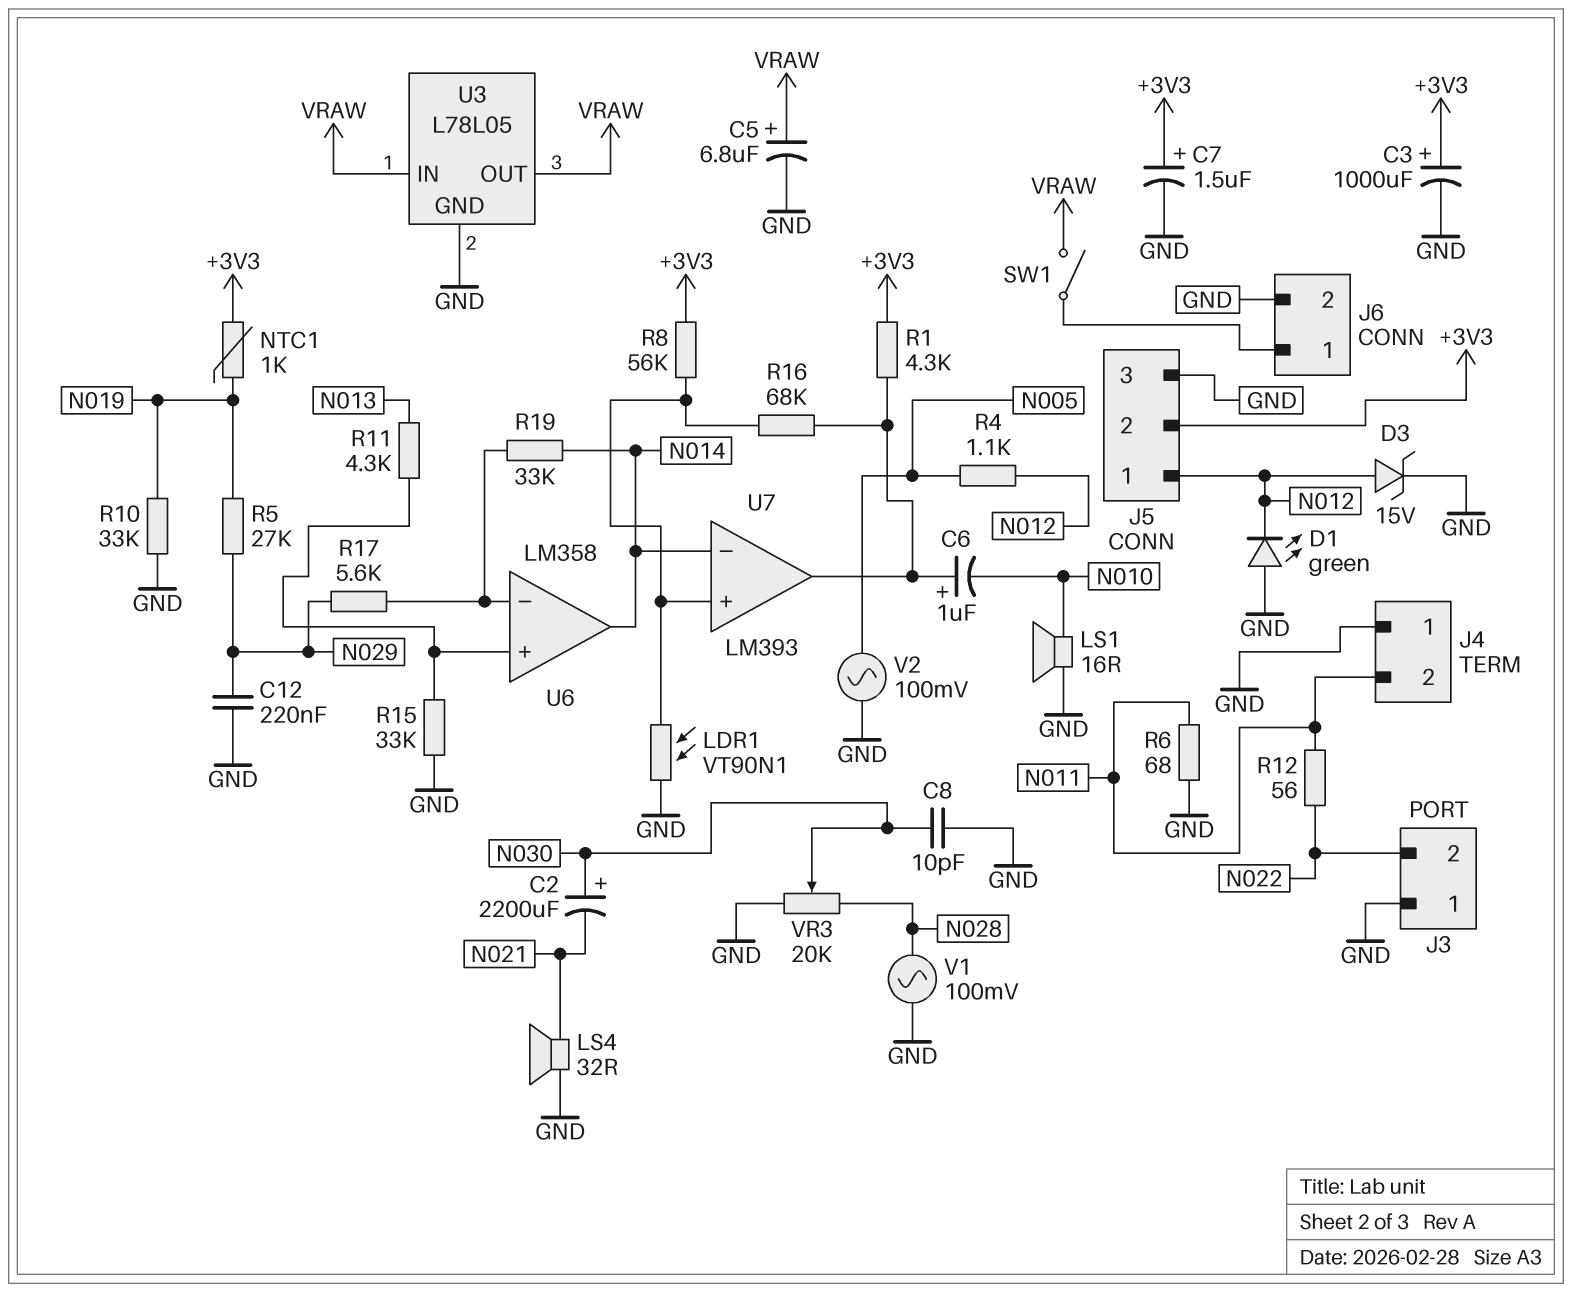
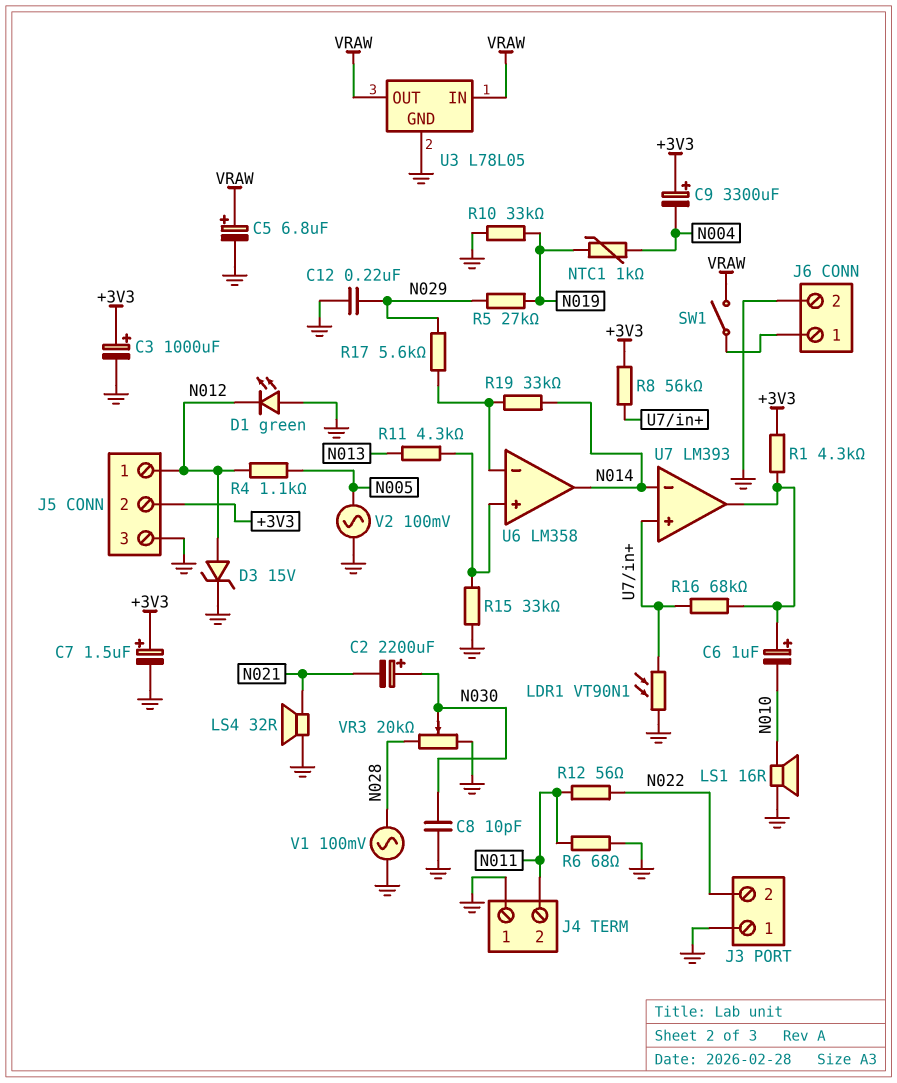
C9: none -> 3300uF (plus +3V3, minus N004)
NTC1: 1k (+3V3, N019) -> 1k (N004, N019)

